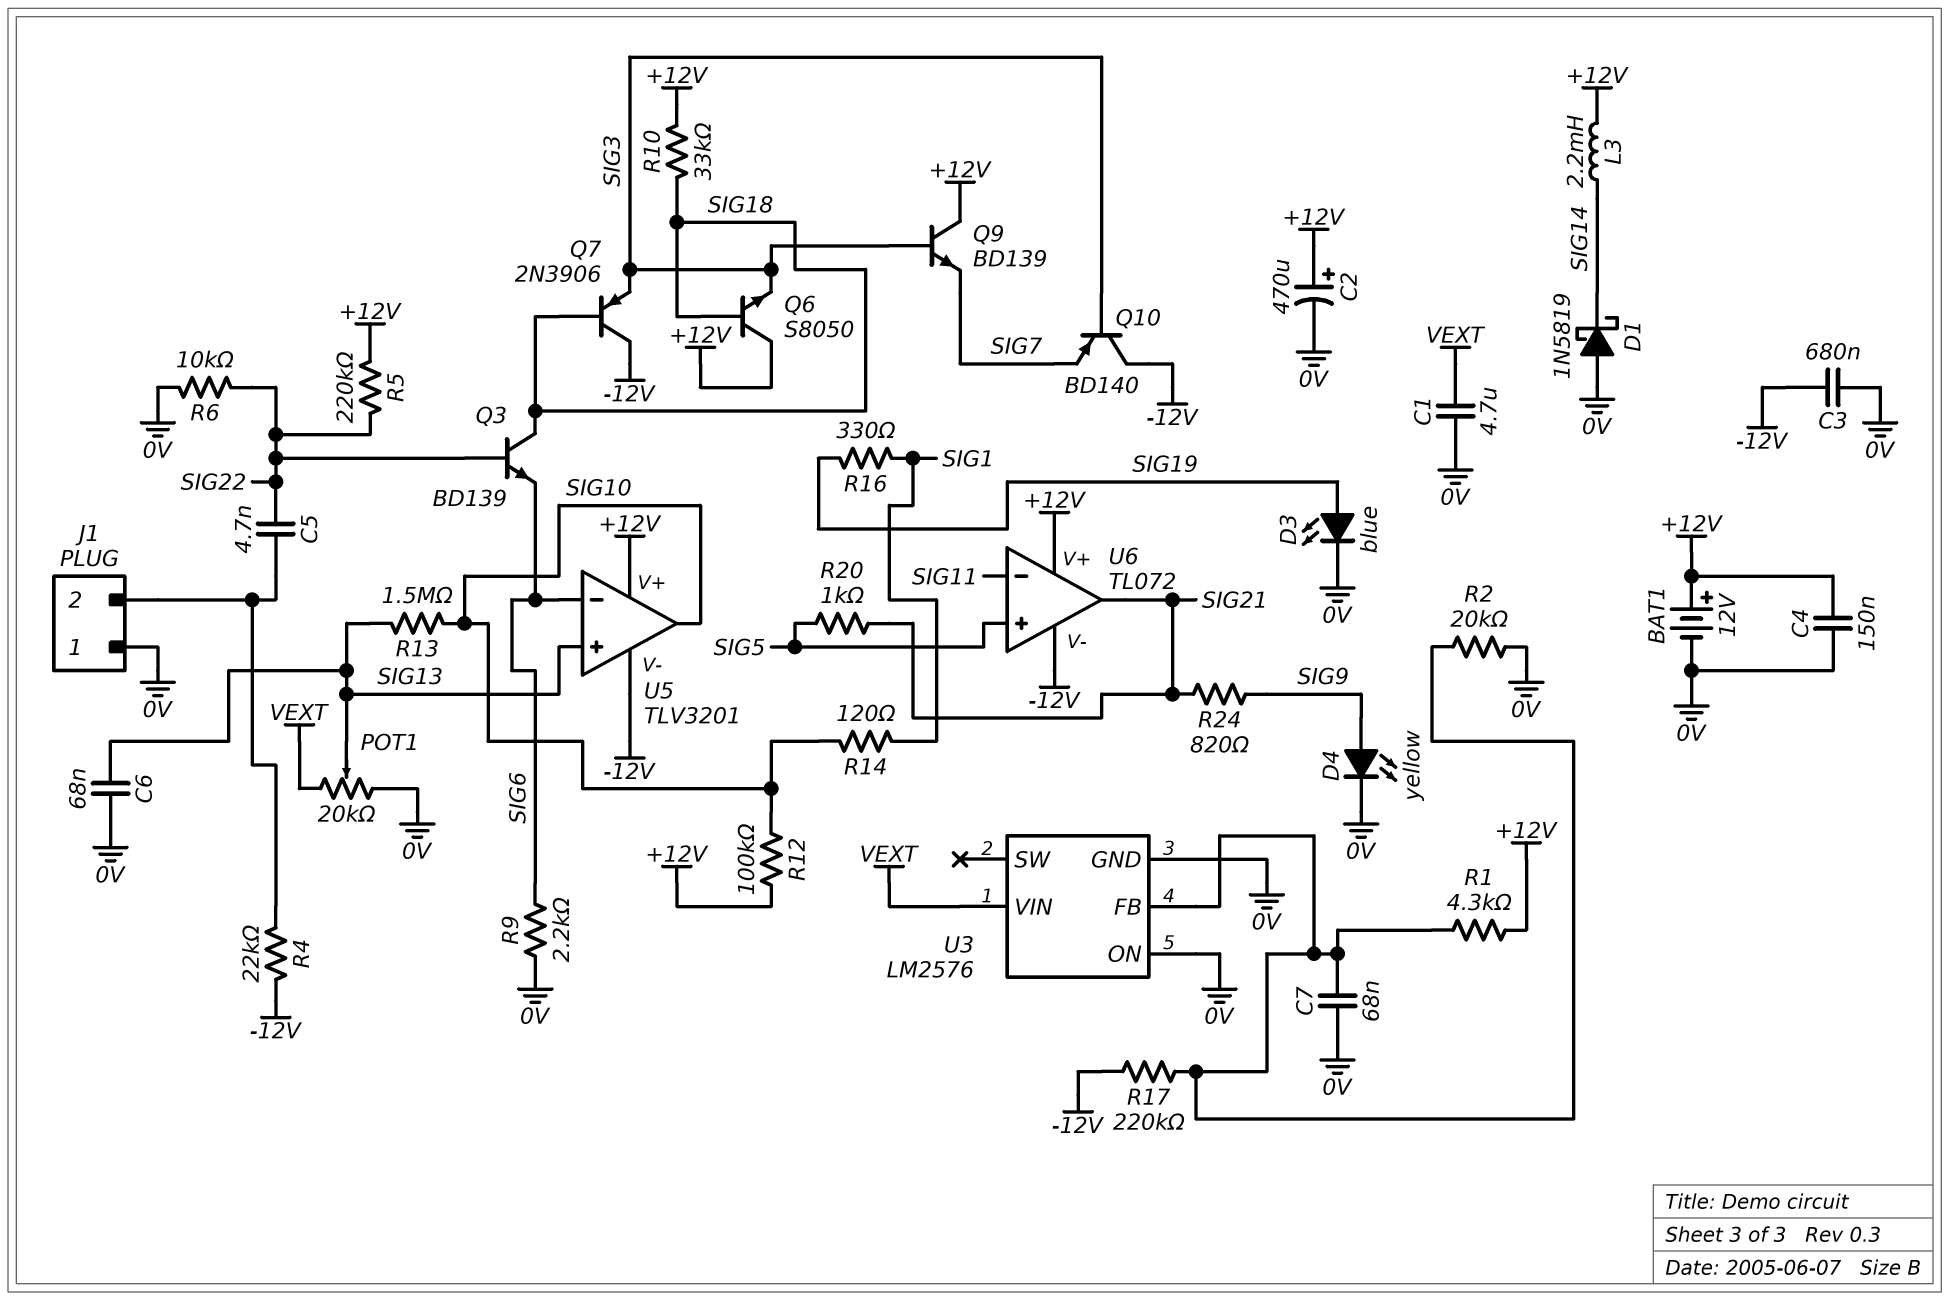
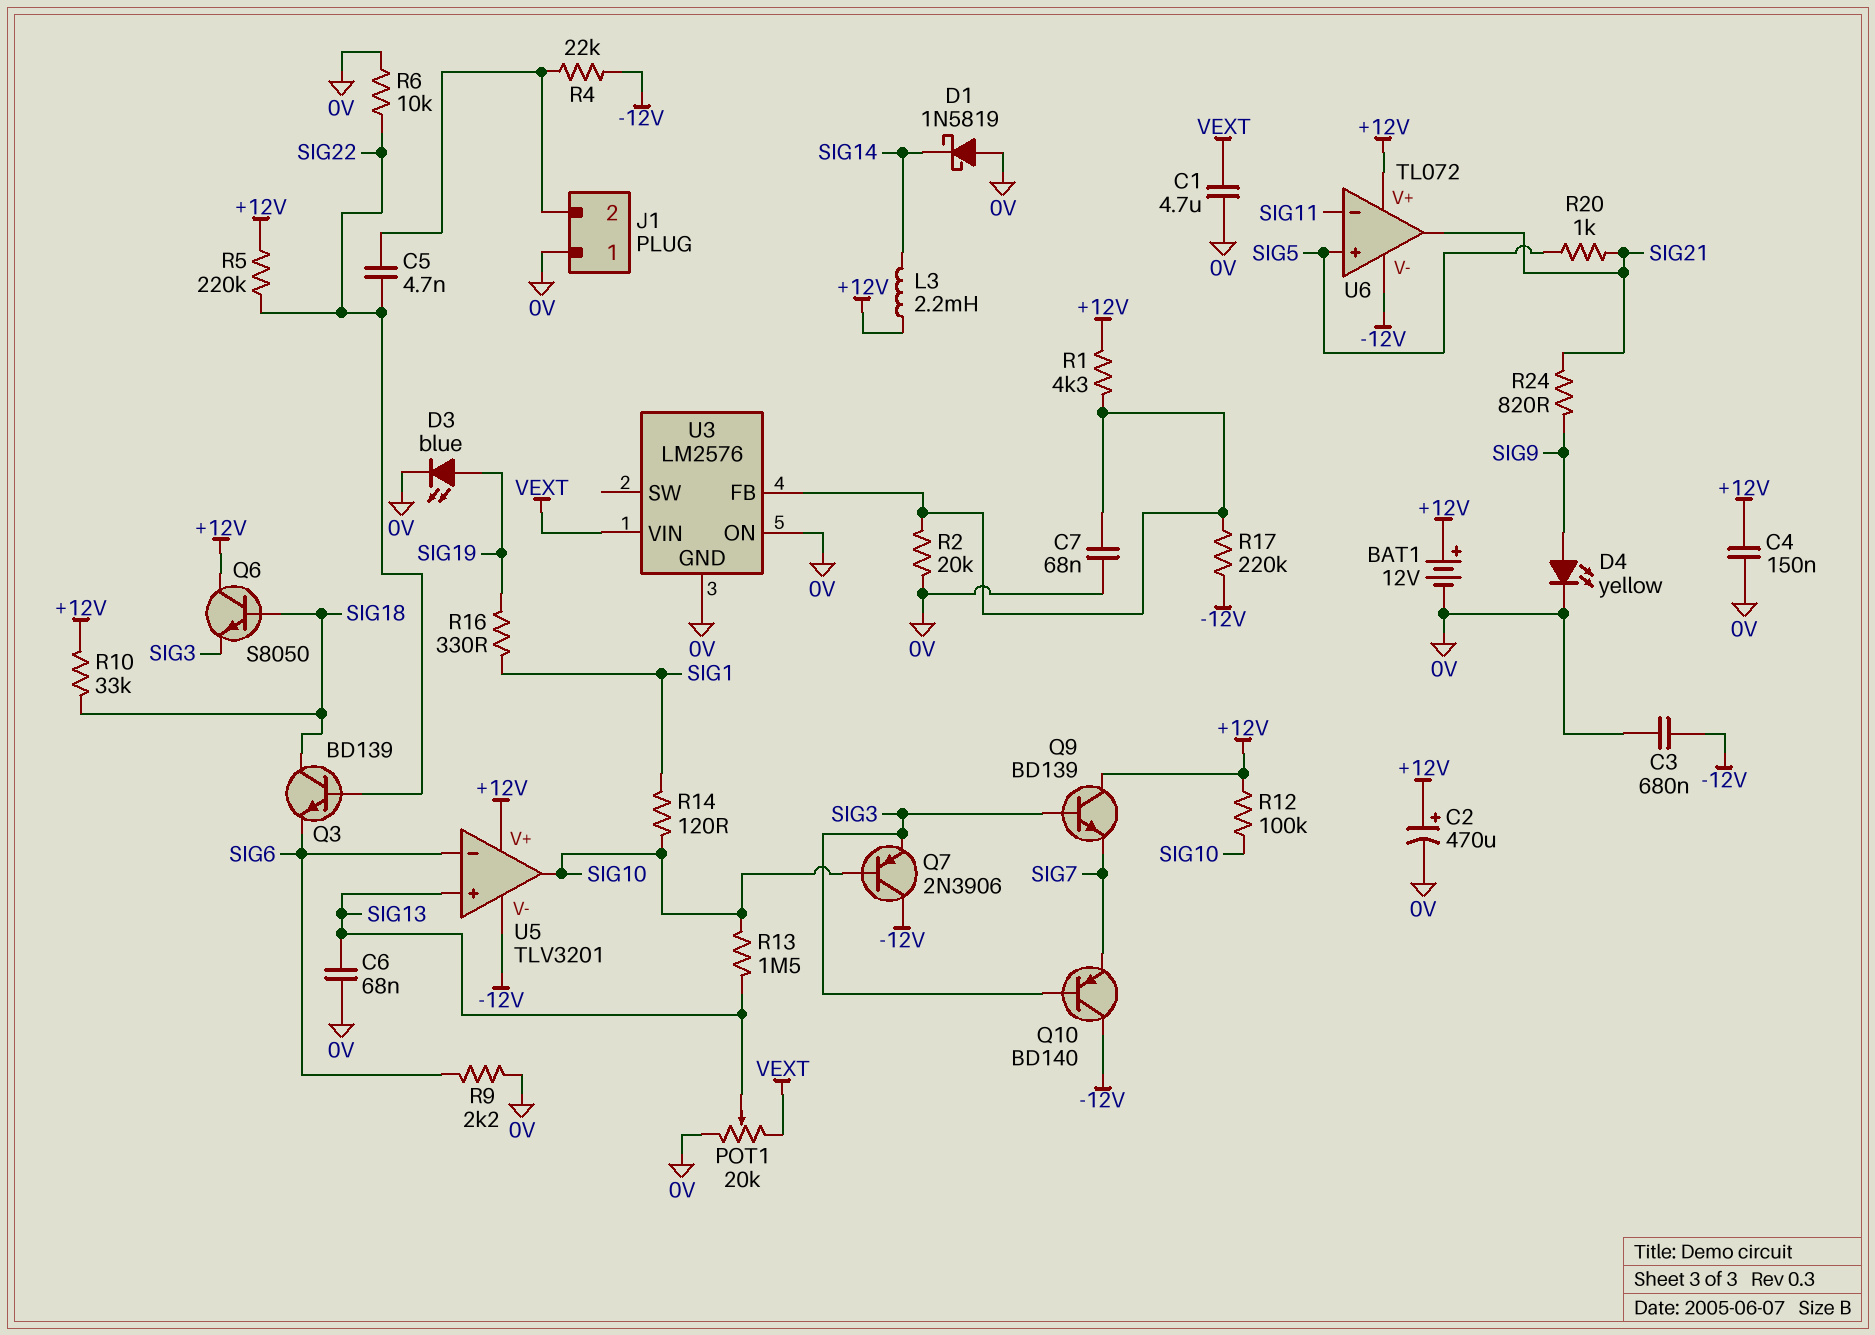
Q7: PNP 2N3906 (B SIG18, C -12V, E SIG3) -> PNP 2N3906 (B SIG10, C -12V, E SIG3)

